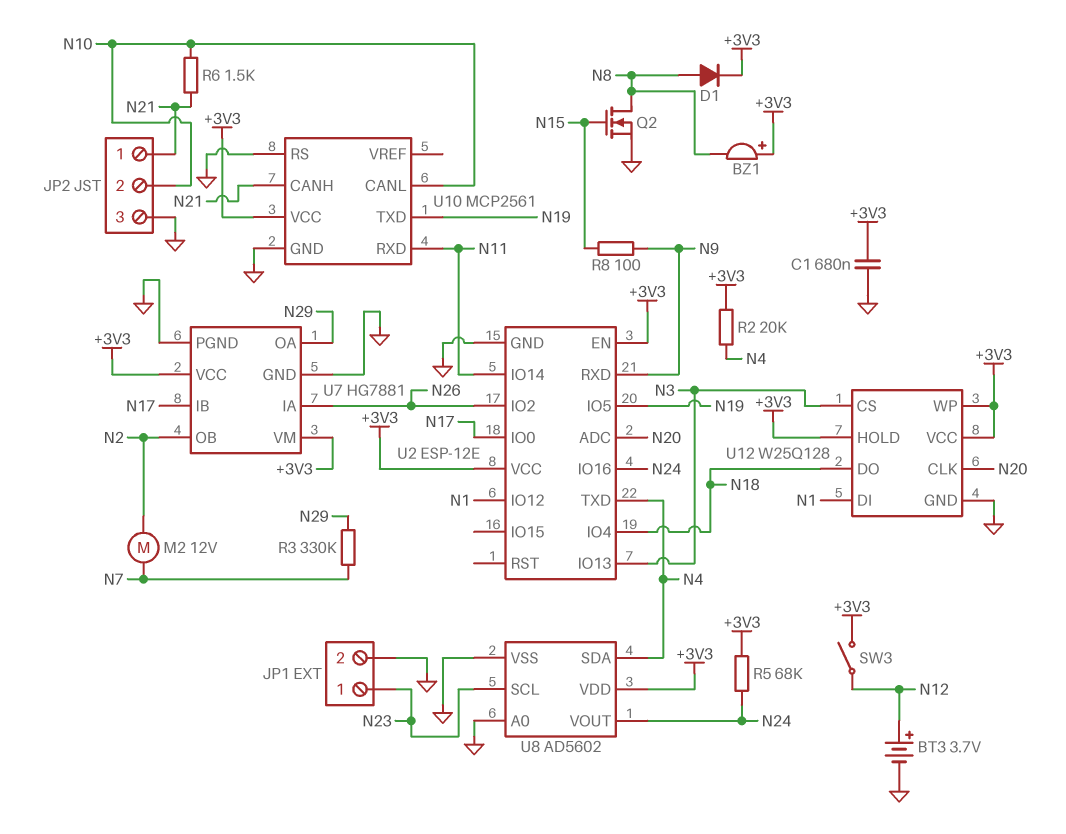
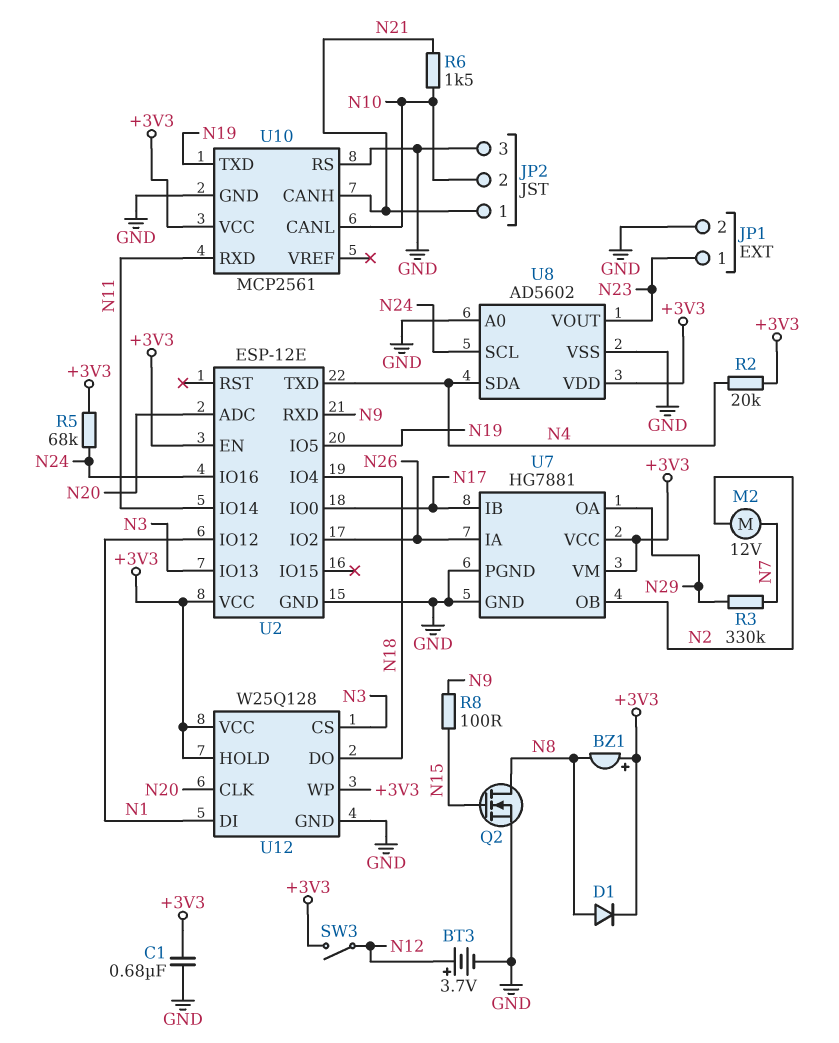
U8 pin SCL: N23 -> N24
U8 pin VOUT: N24 -> N23

